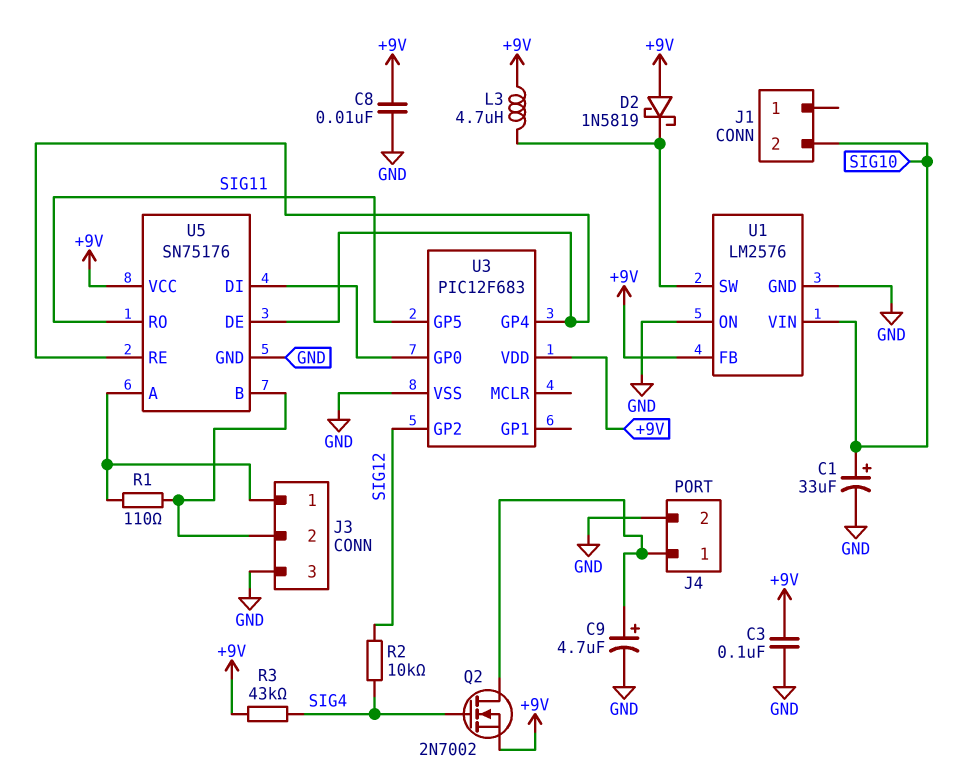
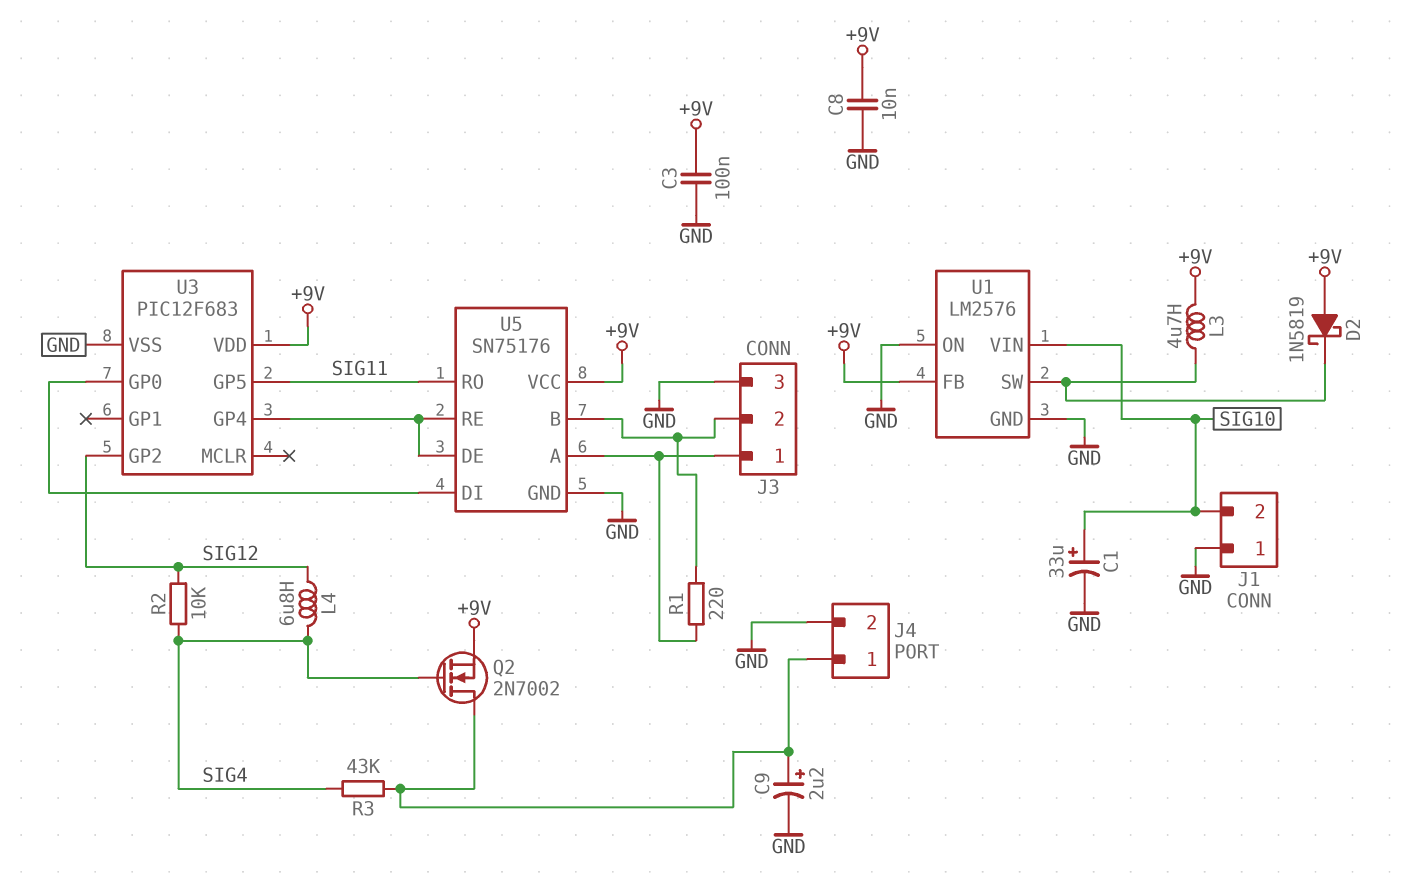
C9: 4.7uF (plus J4/1, minus GND) -> 2.2uF (plus J4/1, minus GND)
J1 pin 1: none -> GND
L4: none -> 6.8uH (SIG4, SIG12)
R1: 110 (J3/1, J3/2) -> 220 (J3/1, J3/2)
R3: 43k (+9V, SIG4) -> 43k (J4/1, SIG4)

